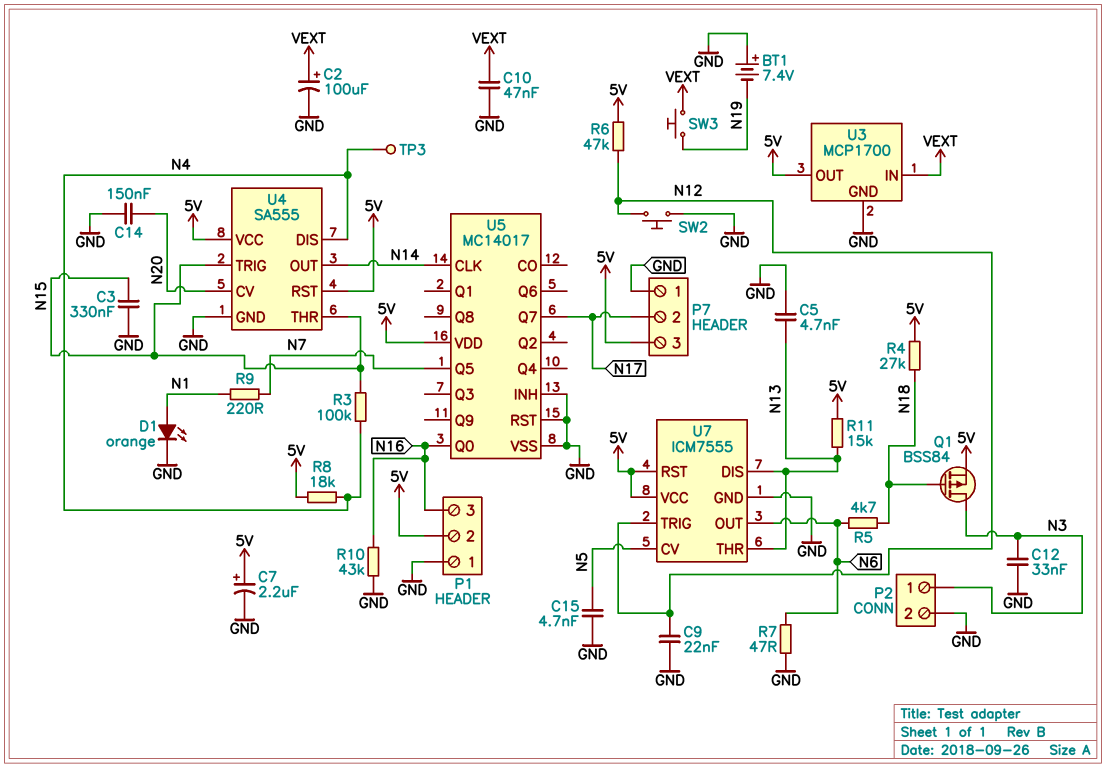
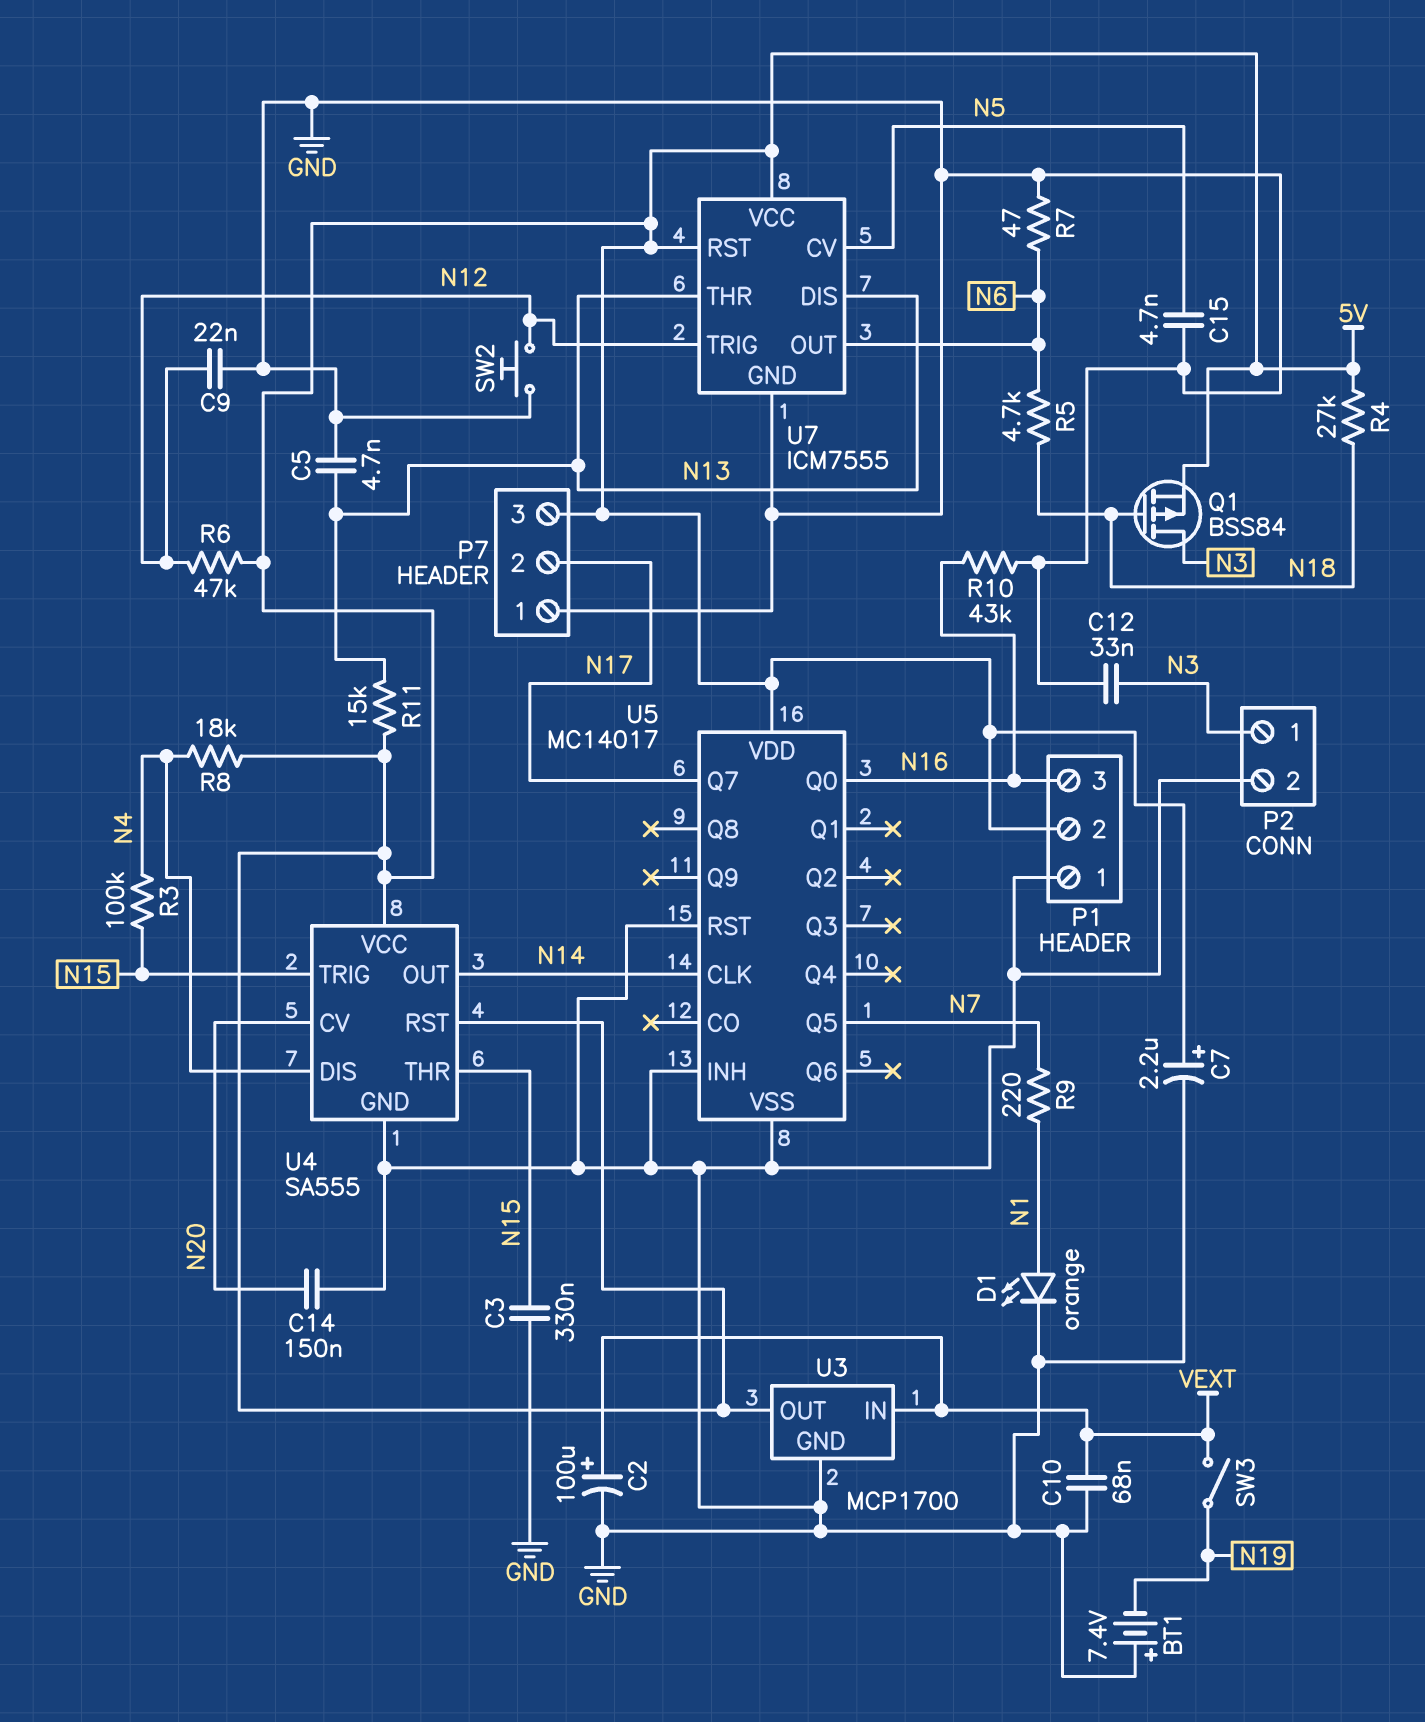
C10: 47nF (GND, VEXT) -> 68nF (GND, VEXT)
SW3: button (N19, VEXT) -> switch (N19, VEXT)
TP3: test point (N4) -> none

